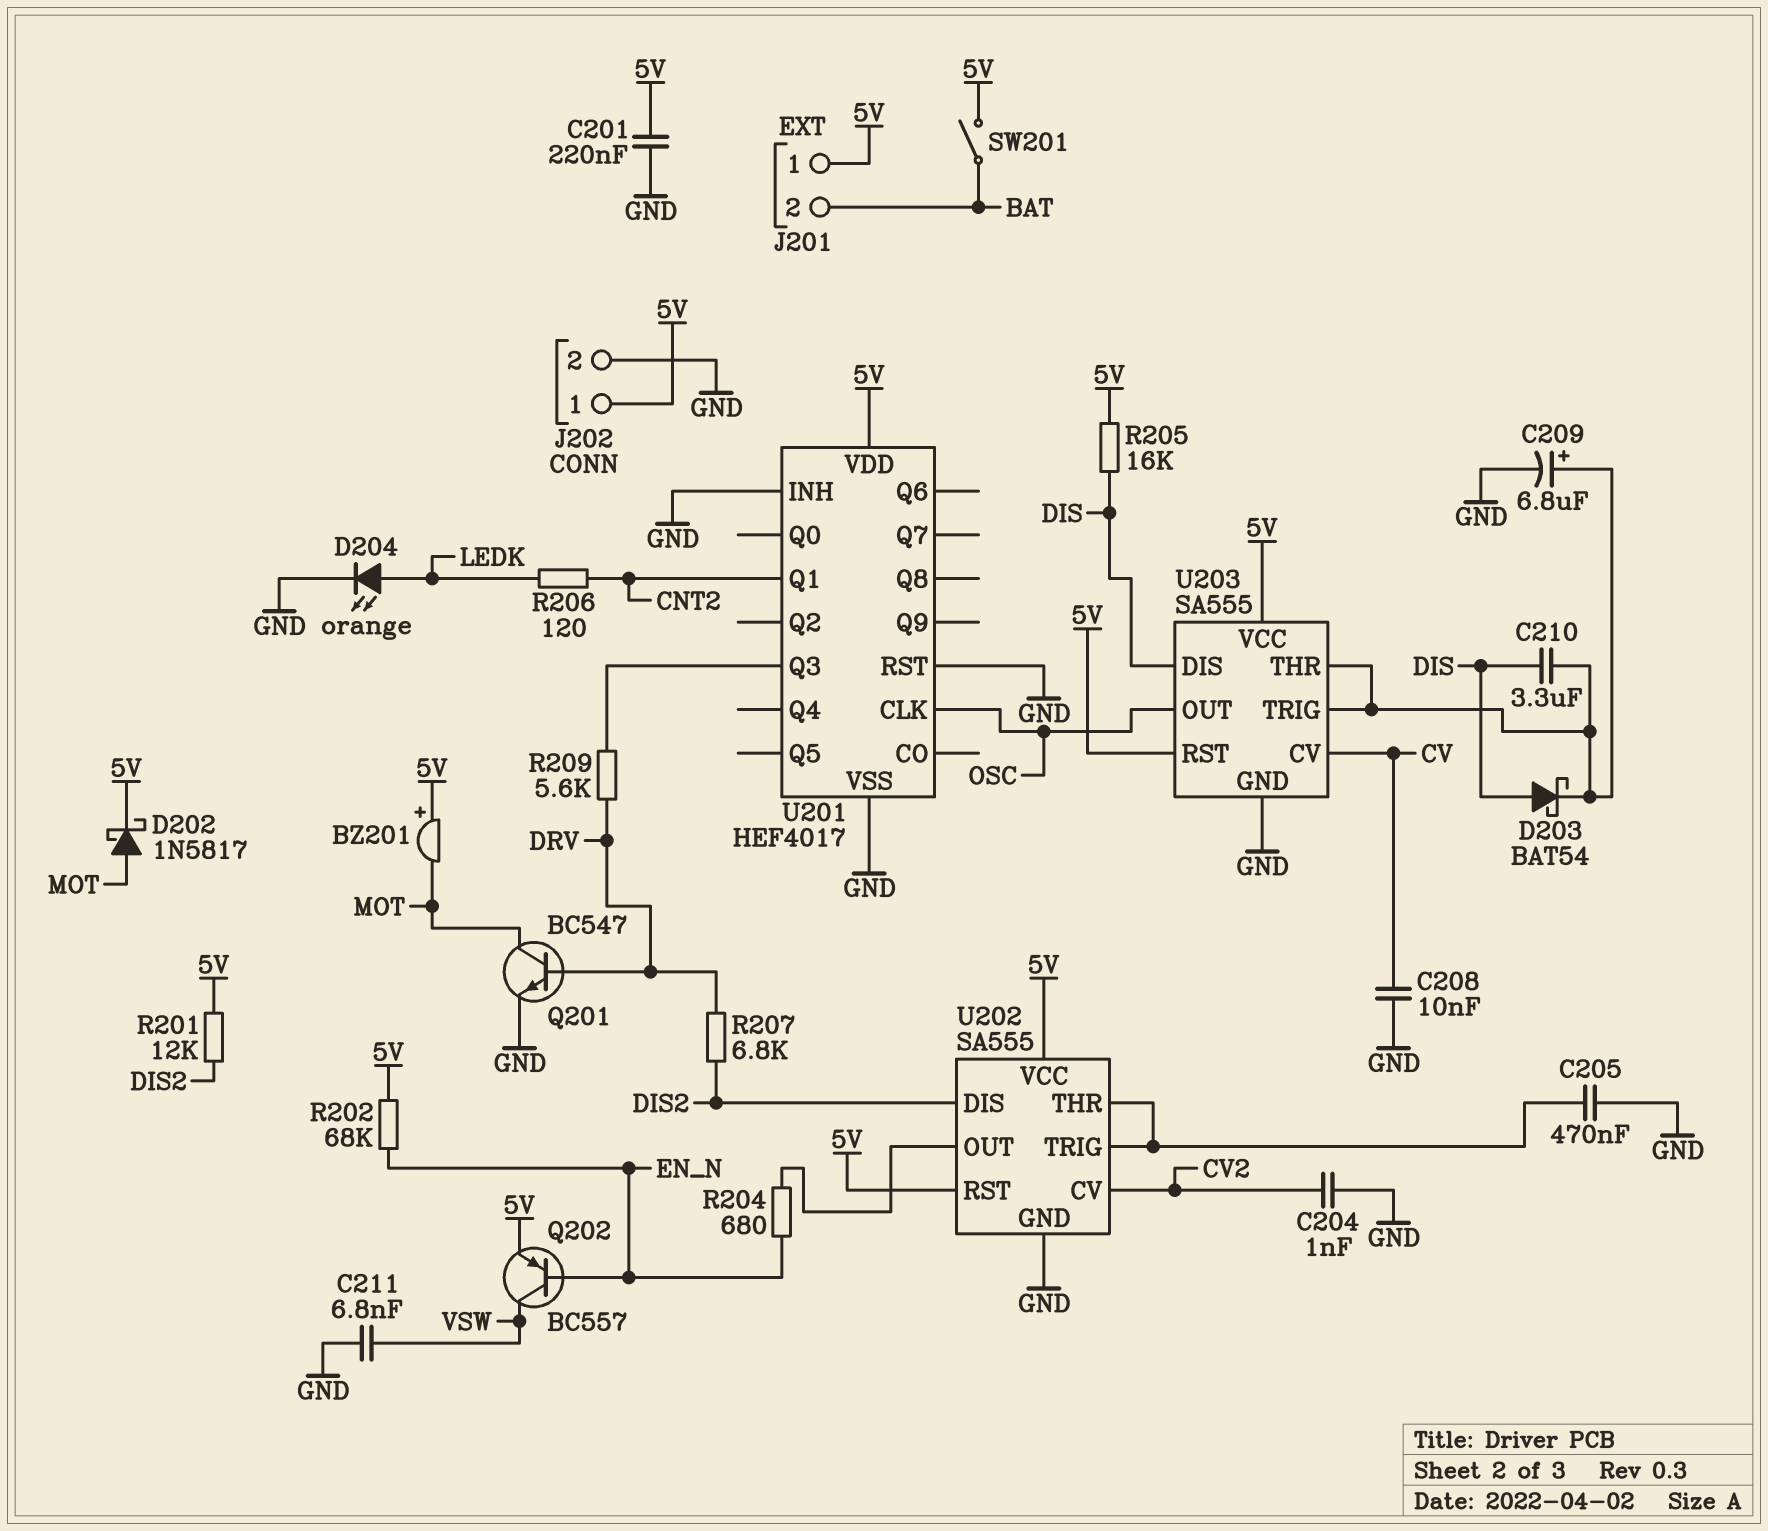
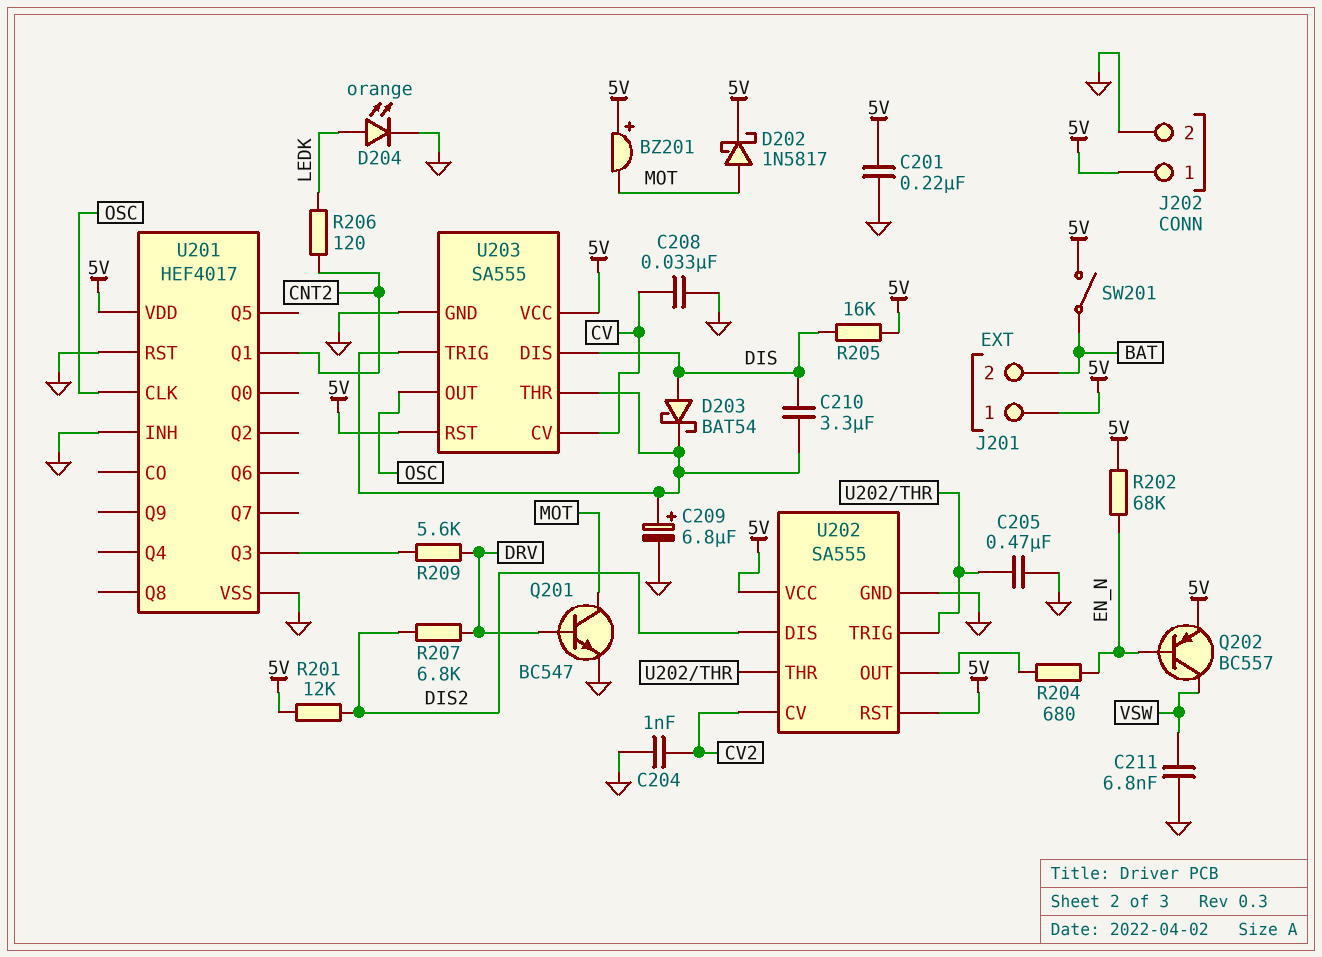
C208: 10nF (CV, GND) -> 33nF (CV, GND)

